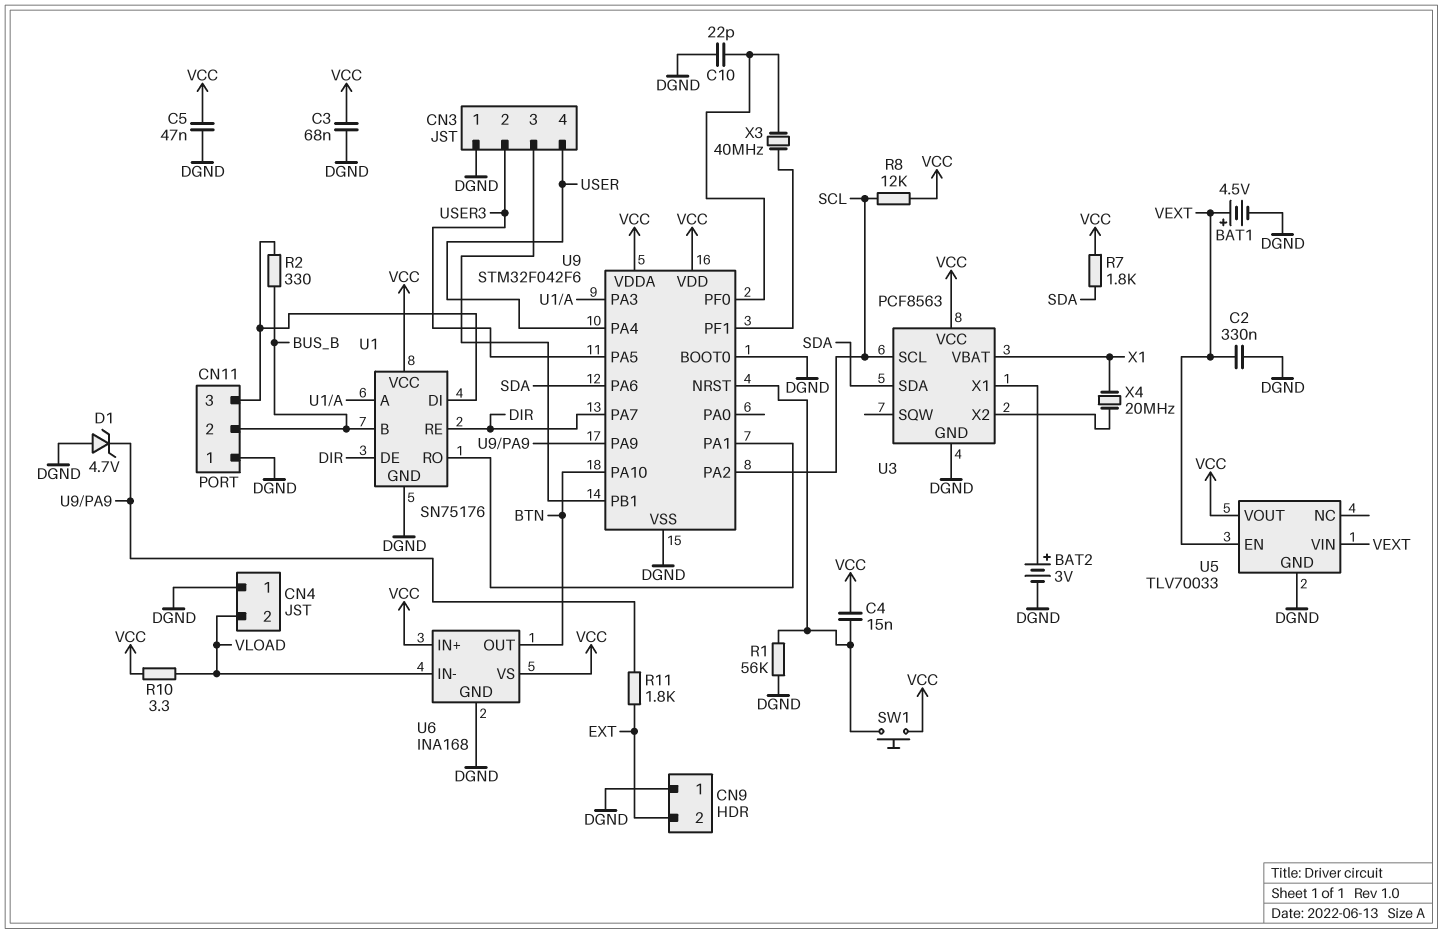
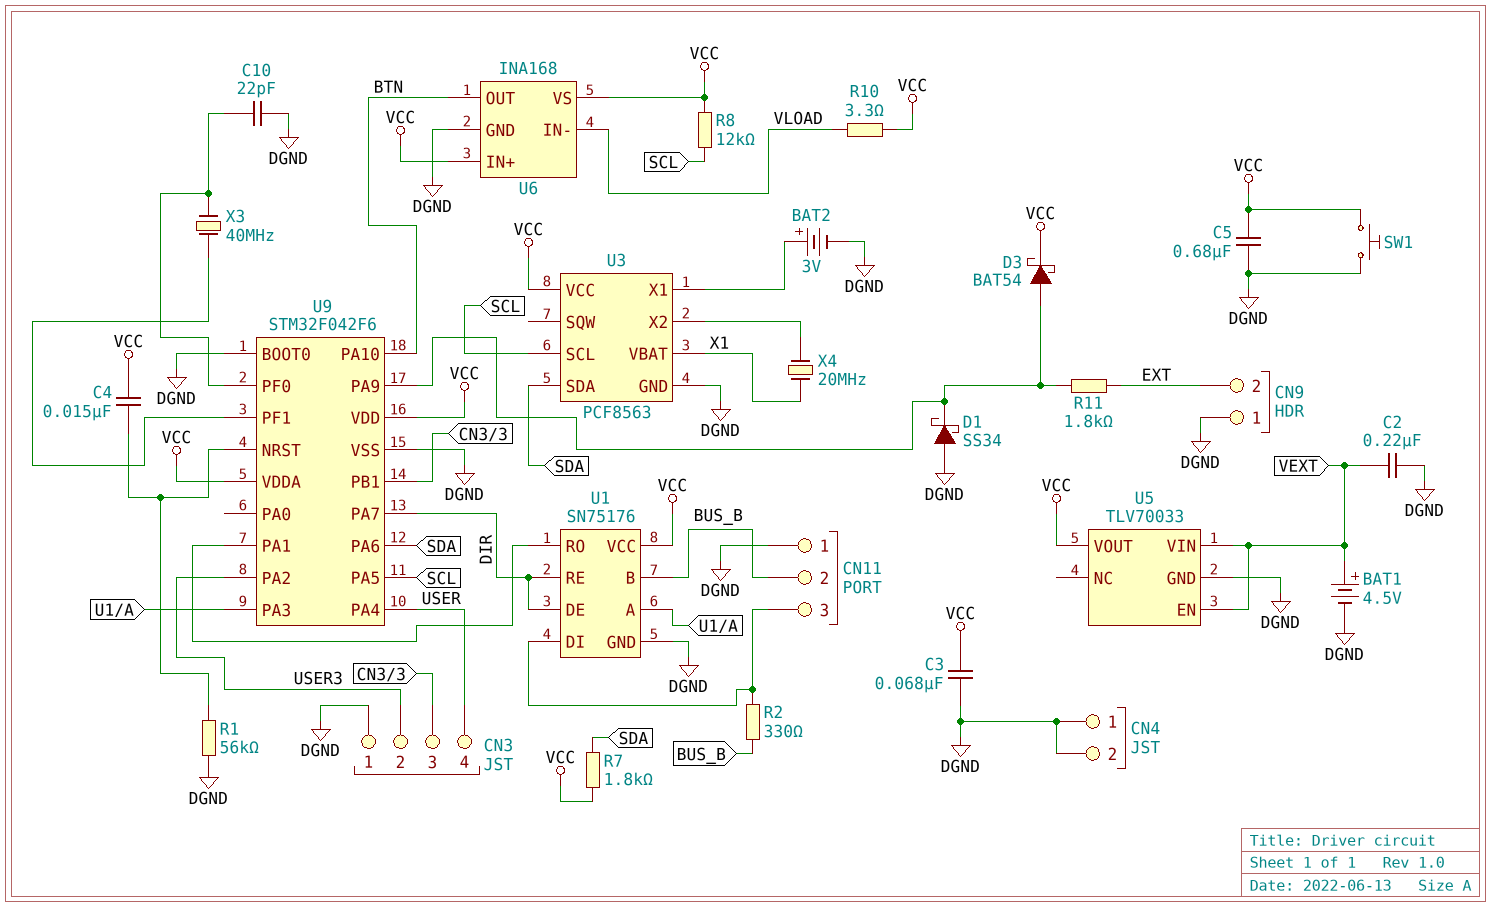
C2: 330nF (DGND, VEXT) -> 220nF (DGND, VEXT)
C5: 47nF (DGND, VCC) -> 680nF (DGND, VCC)
CN4 pin 2: VLOAD -> DGND
D1: zener 4.7V (A DGND, K U9/PA9) -> schottky SS34 (A DGND, K U9/PA9)
D3: none -> schottky BAT54 (A U9/PA9, K VCC)
SW1: button (U9/NRST, VCC) -> button (DGND, VCC)
U9 pin PA2: SCL -> USER3
U9 pin PA5: USER3 -> SCL

